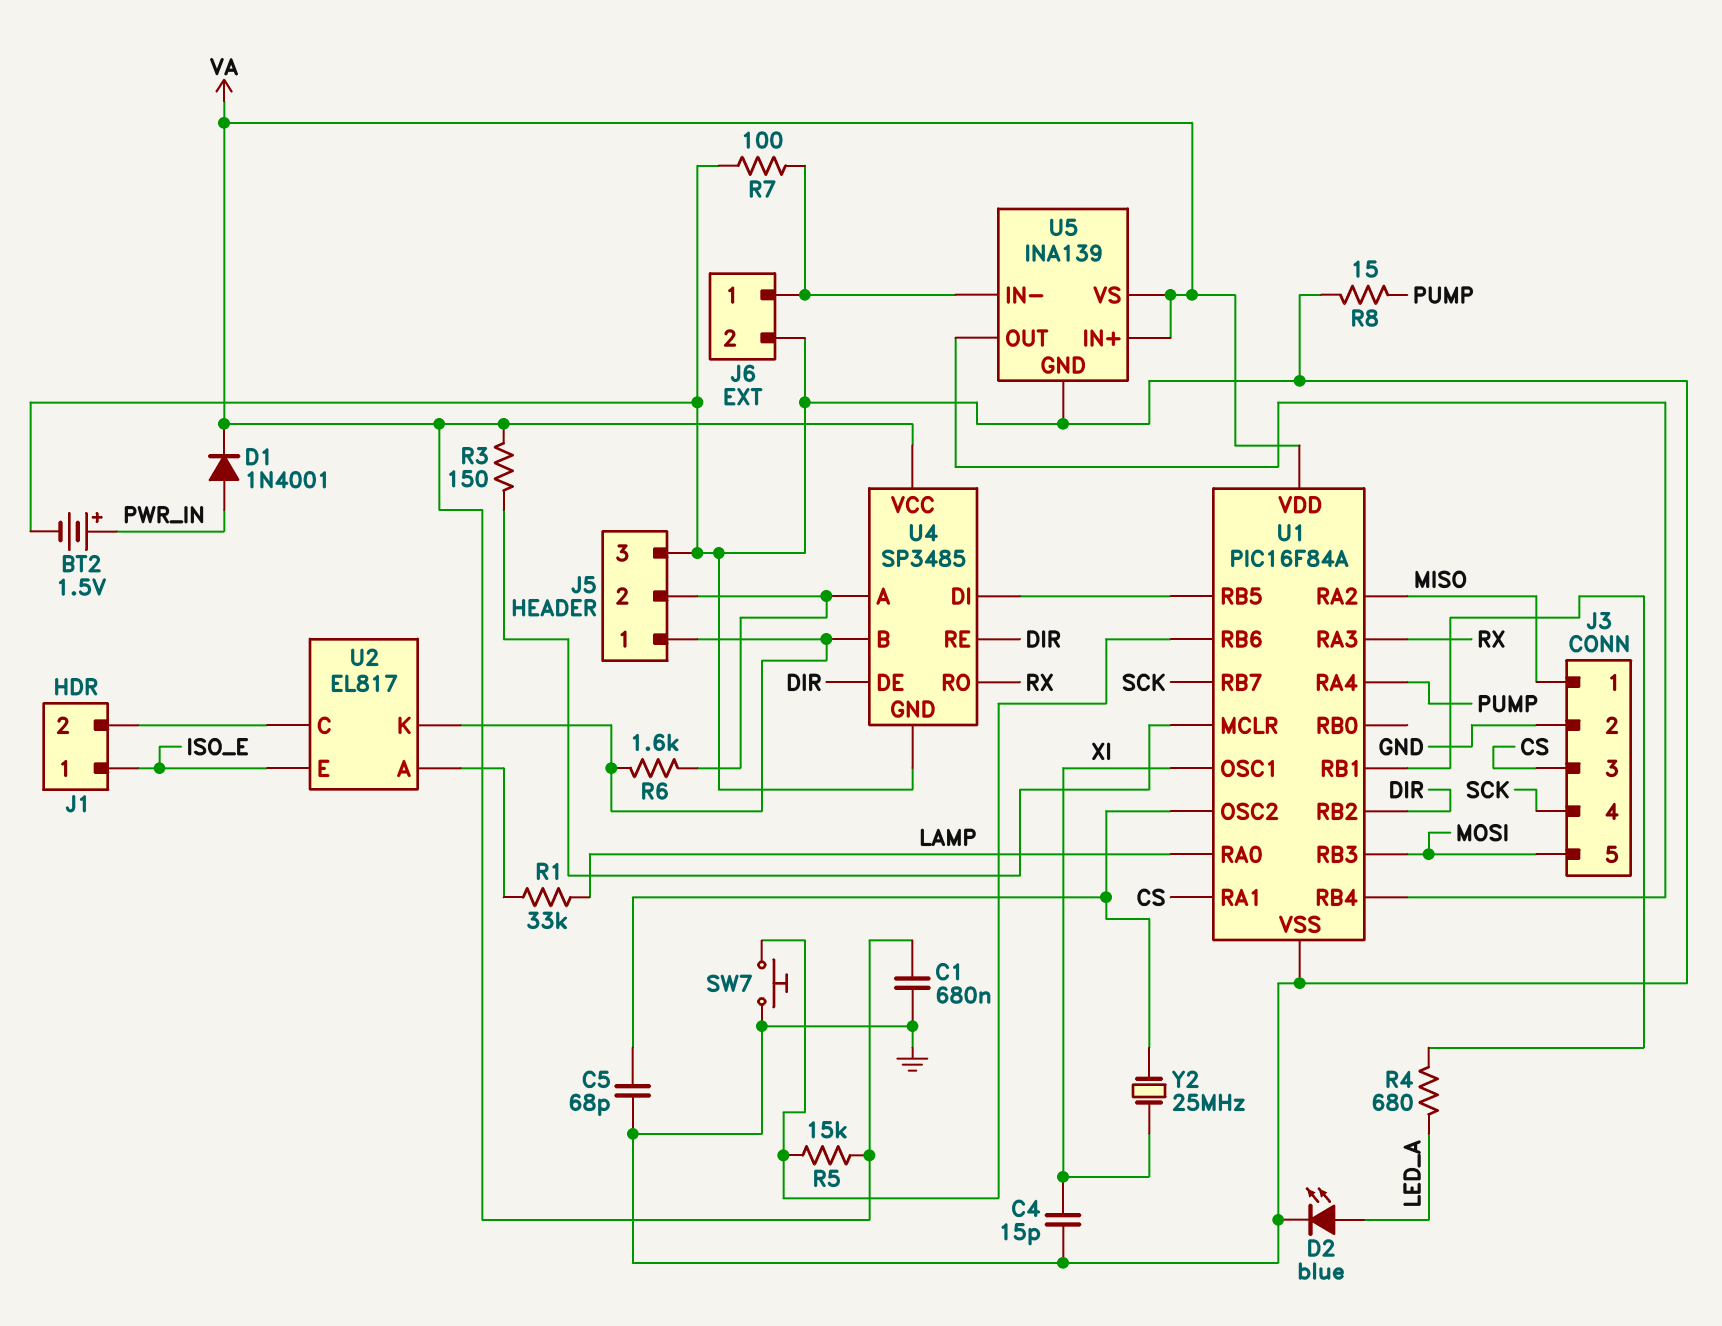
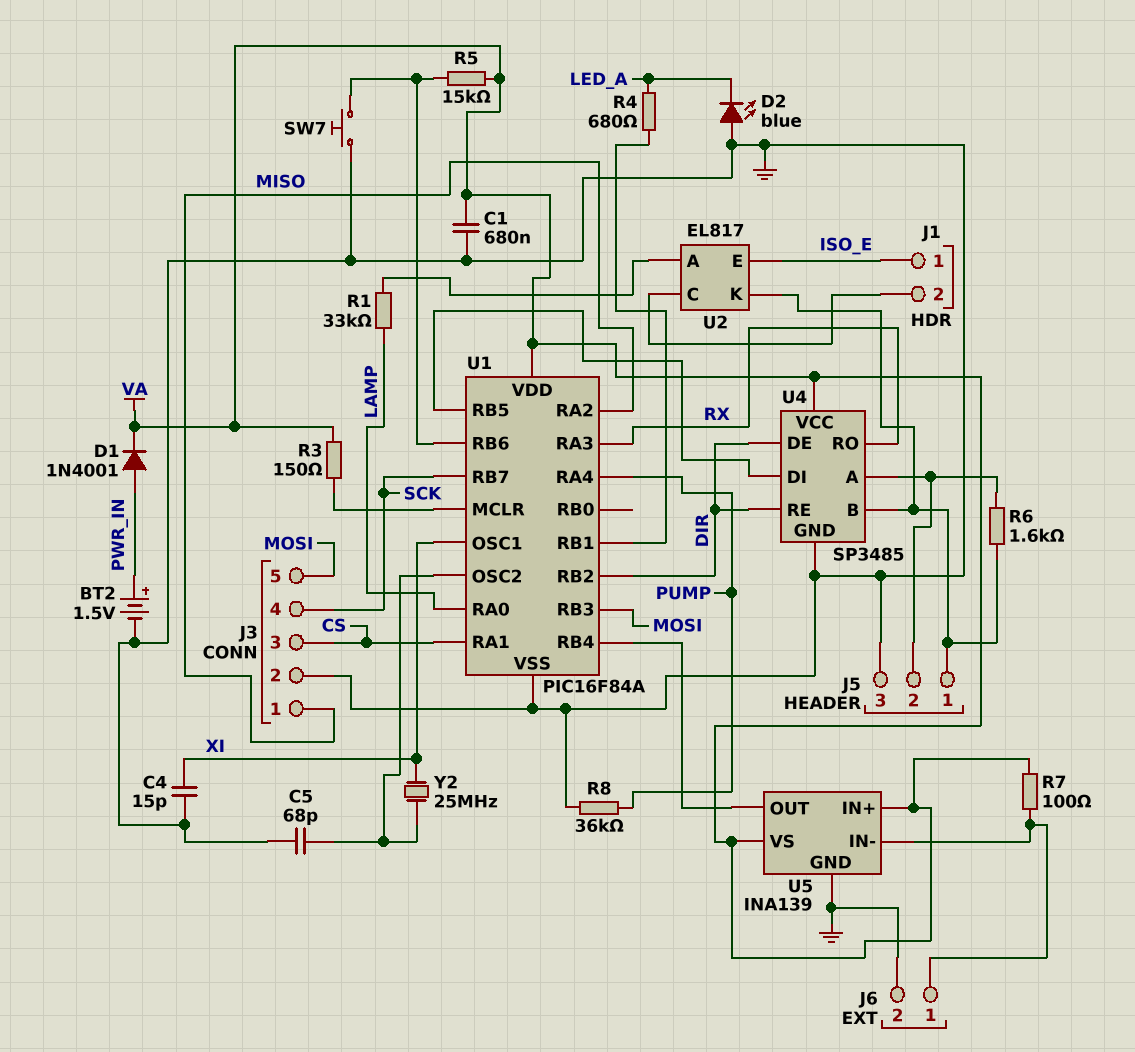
D2: LED blue (A LED_A, K GND) -> LED blue (A GND, K LED_A)
R7: 100 (GND, J6/1) -> 100 (J6/1, VA)
R8: 15 (GND, PUMP) -> 36k (GND, PUMP)

